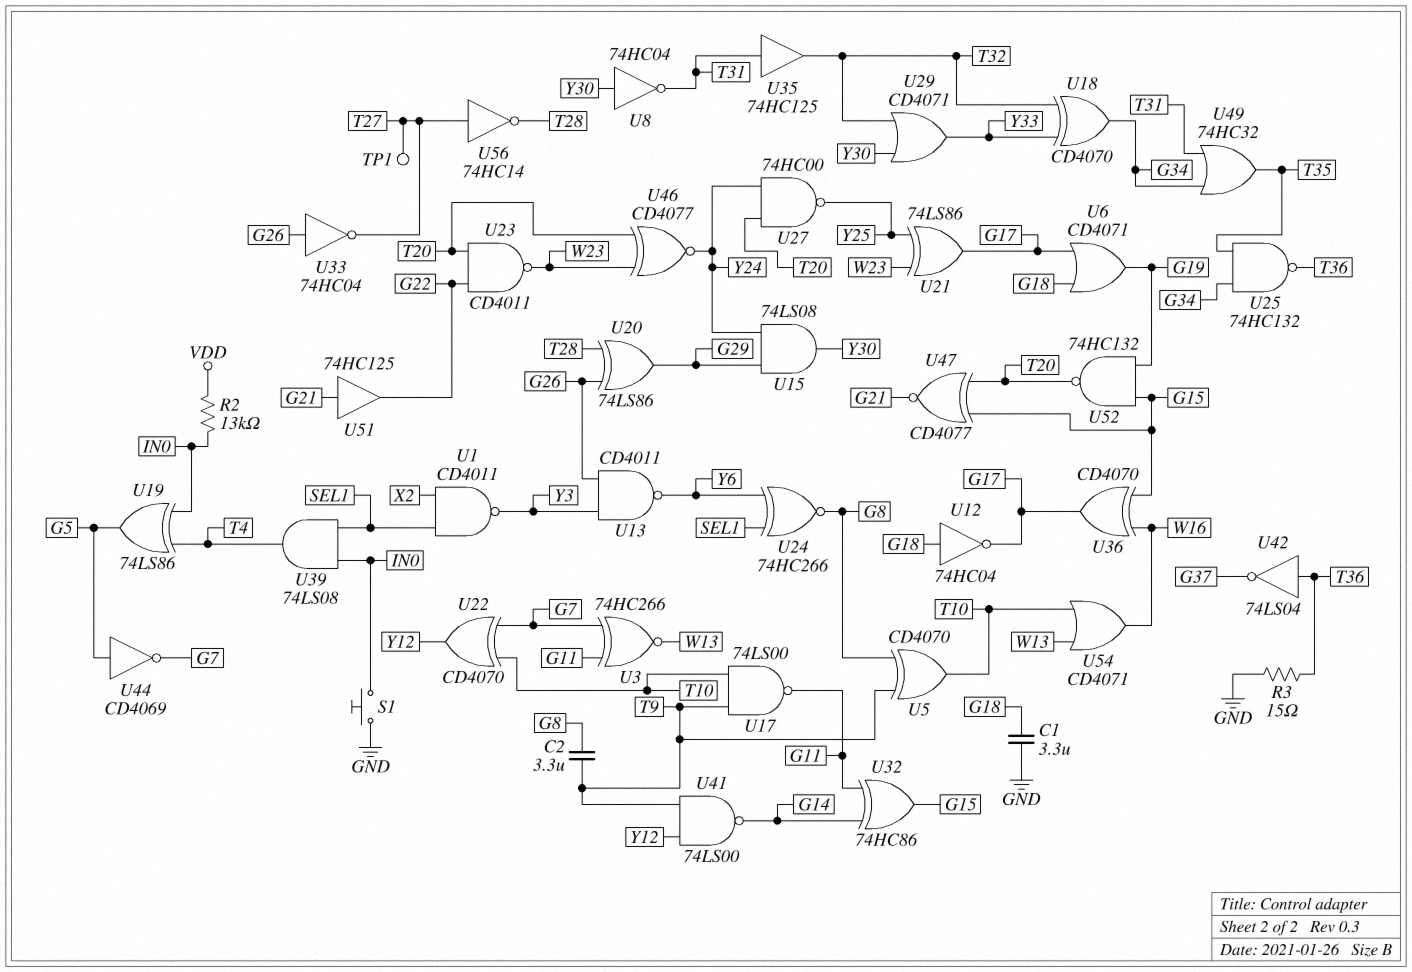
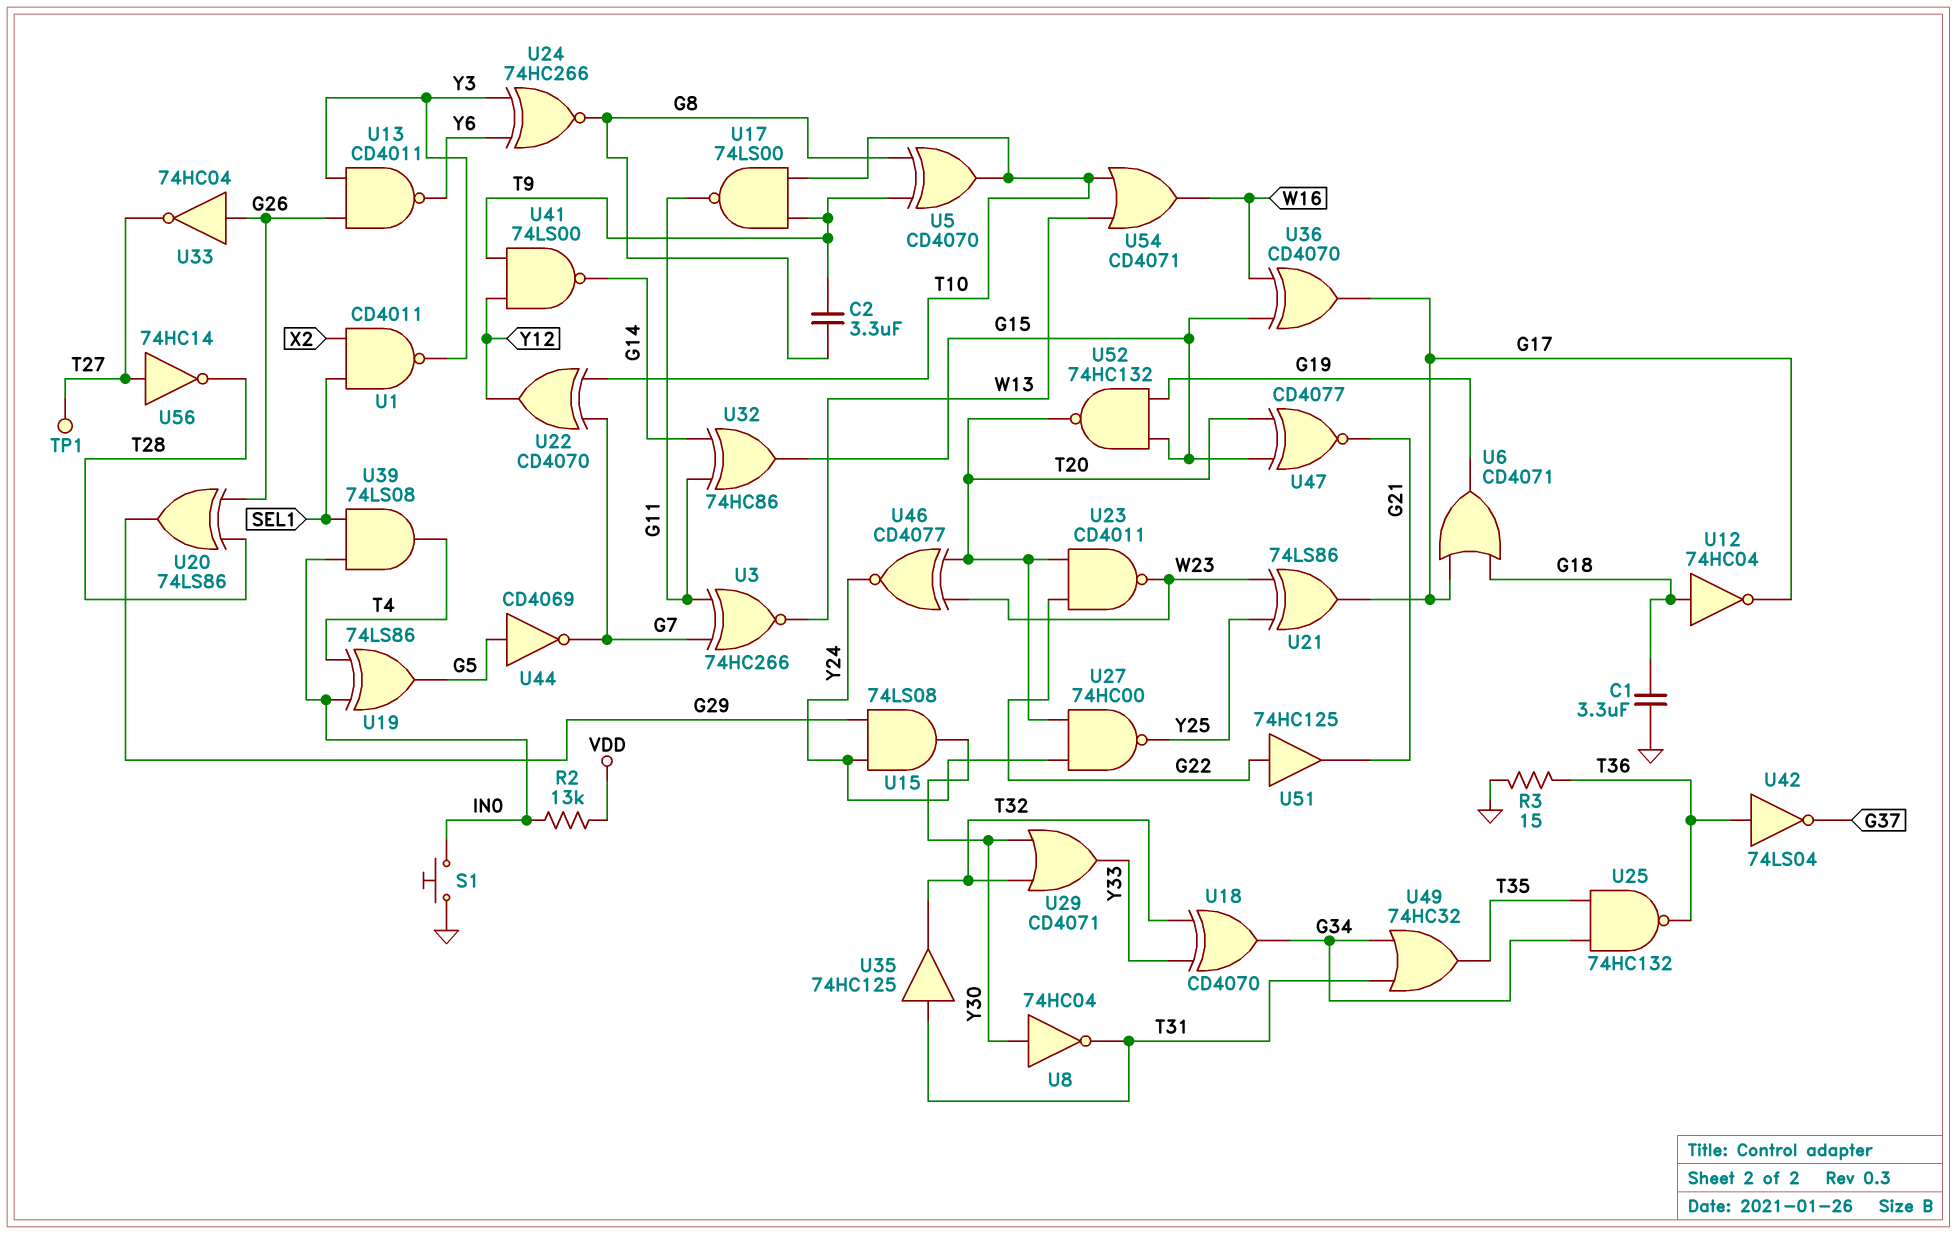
U24: XNOR 74HC266 (in SEL1, in Y6, out G8) -> XNOR 74HC266 (in Y3, in Y6, out G8)
U51: buffer 74HC125 (in G21, out G22) -> buffer 74HC125 (in G22, out G21)

